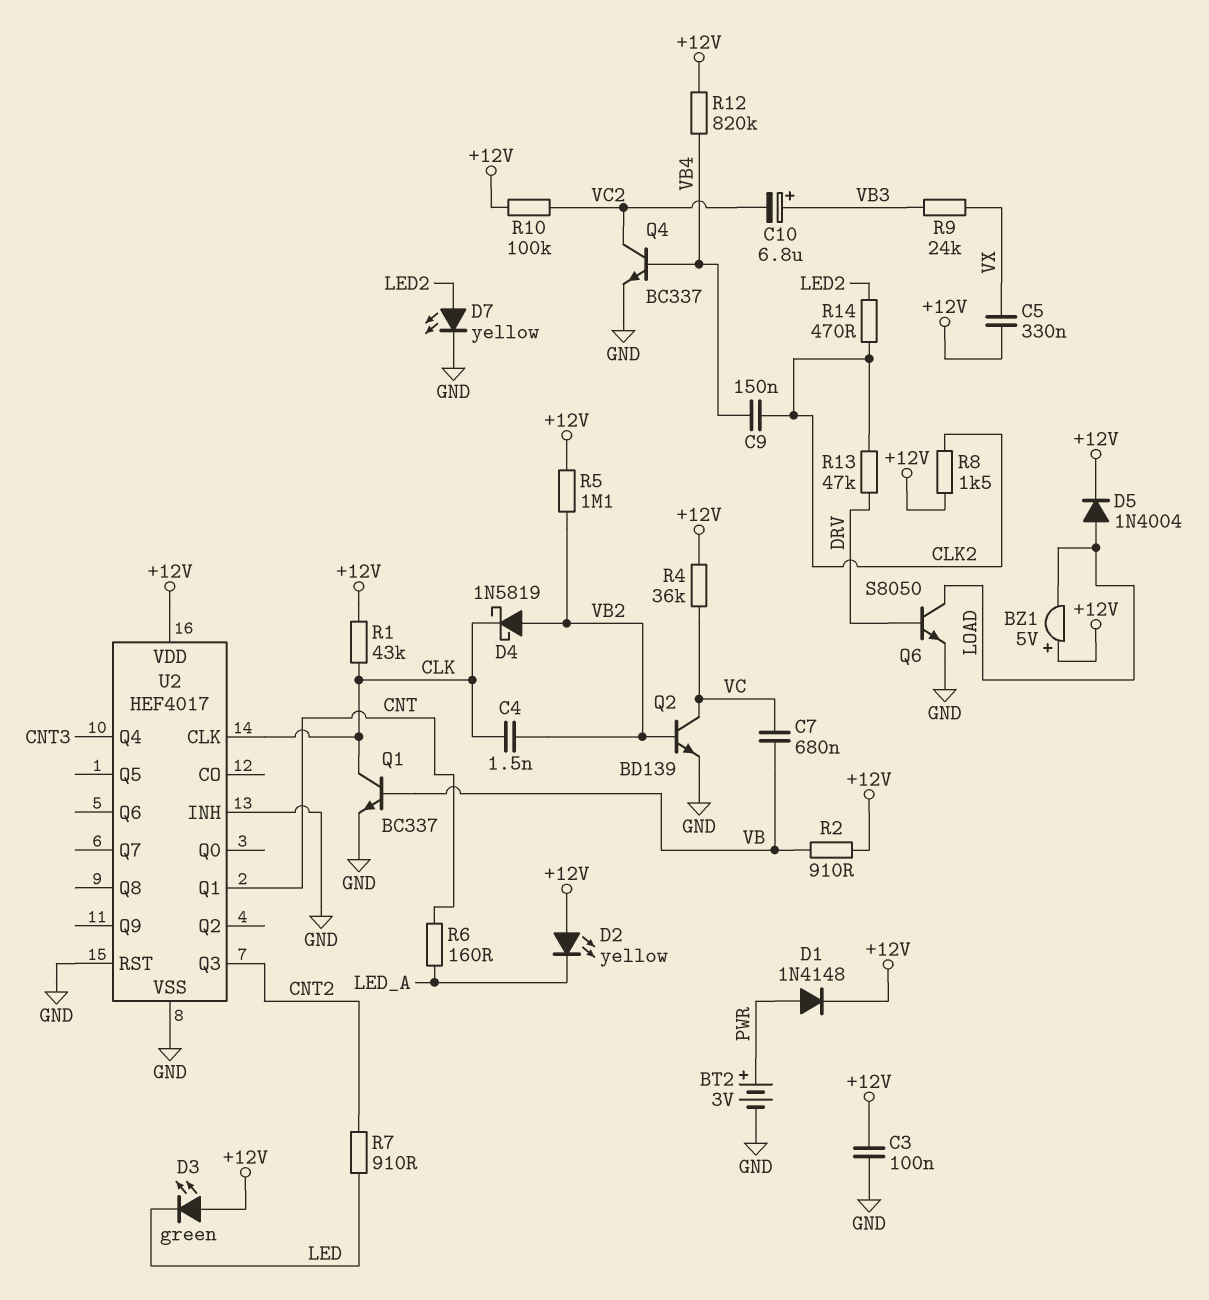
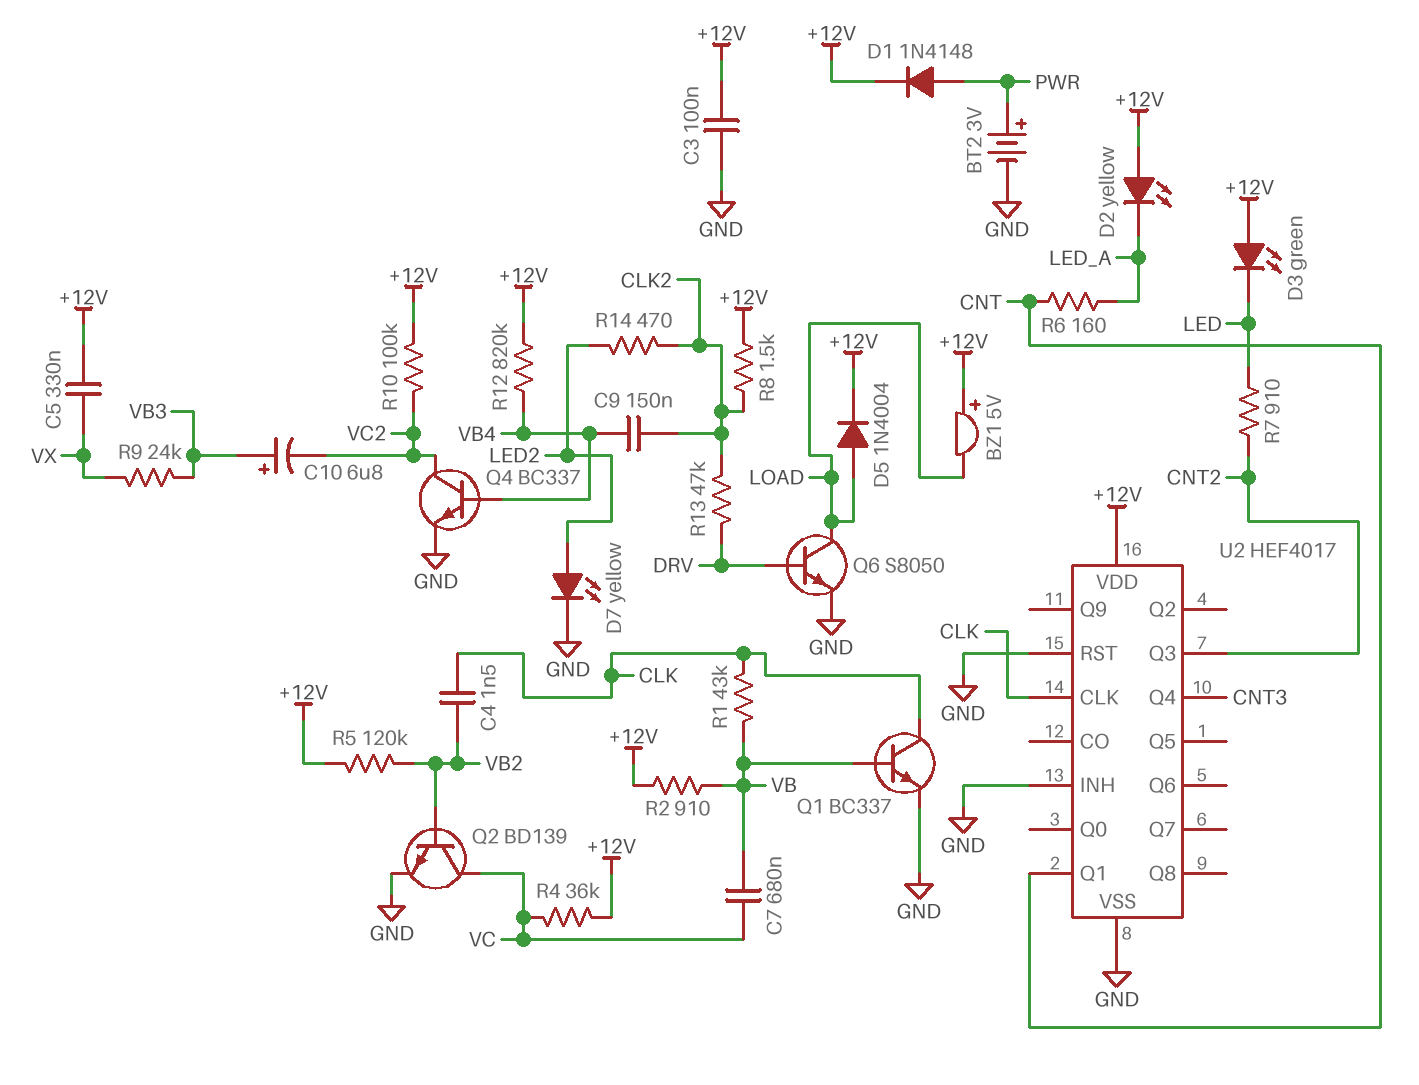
D4: schottky 1N5819 (A VB2, K CLK) -> none
R1: 43k (+12V, CLK) -> 43k (CLK, VB)
R5: 1.1M (+12V, VB2) -> 120k (+12V, VB2)

